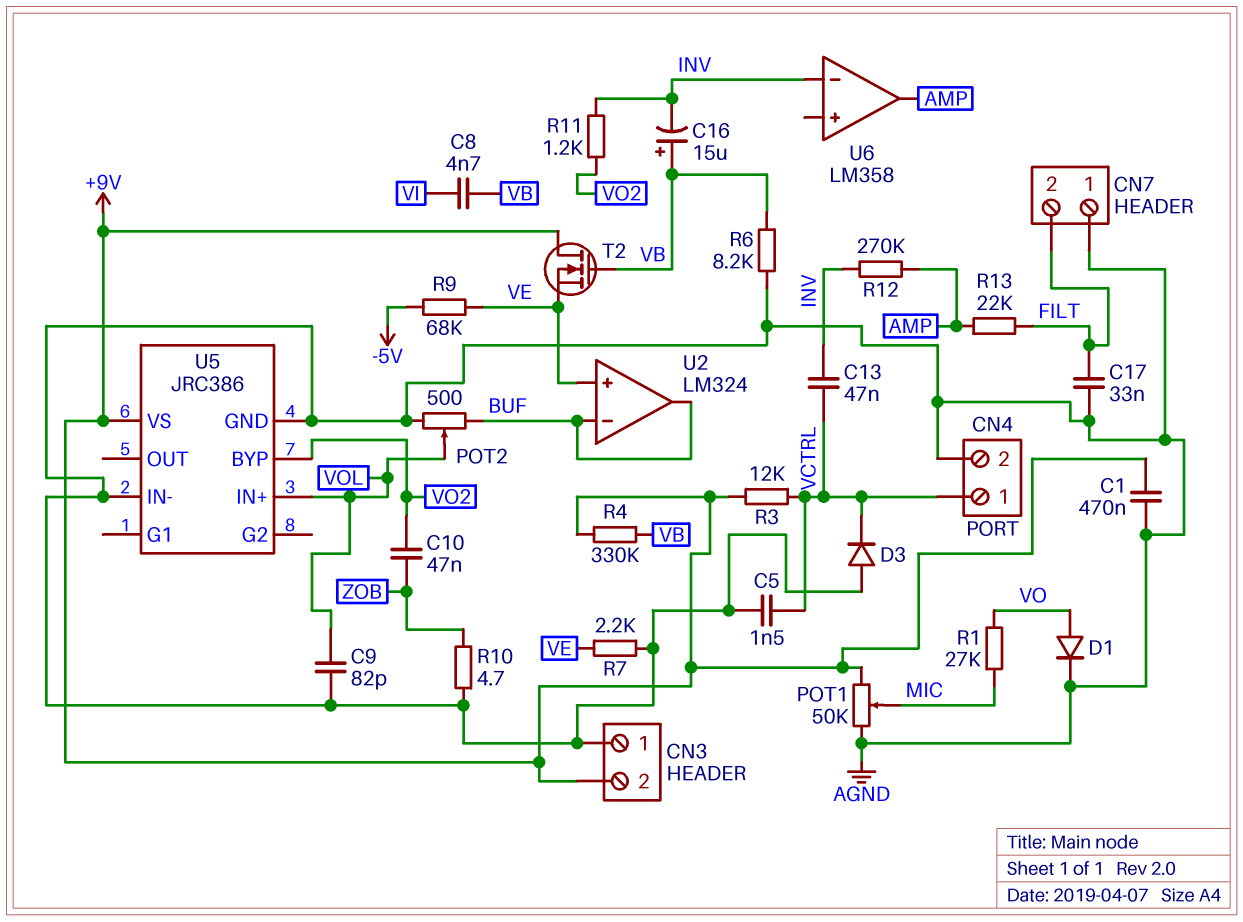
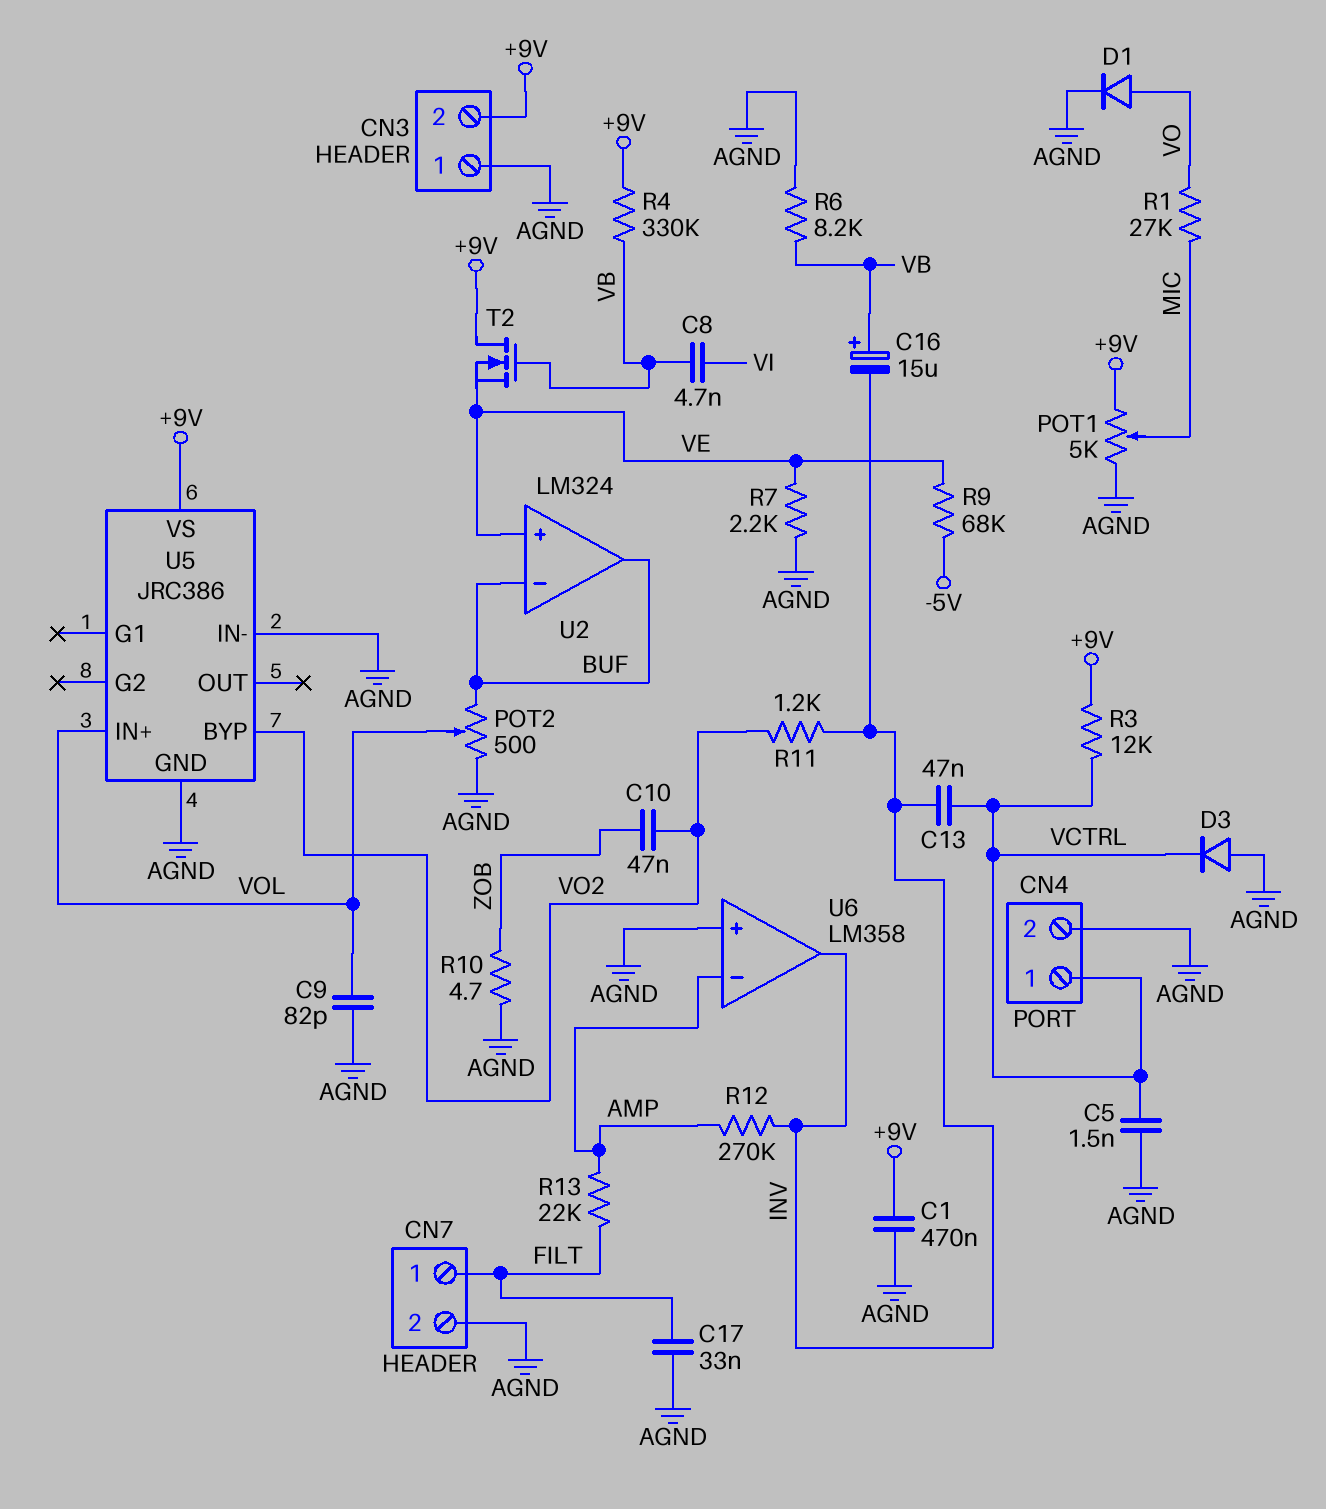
CN7 pin 1: AGND -> FILT
CN7 pin 2: FILT -> AGND
POT1: 50k (+9V, AGND, wiper MIC) -> 5k (+9V, AGND, wiper MIC)
U6 pin in+: none -> AGND
U6 pin in-: INV -> AMP
U6 pin out: AMP -> INV

